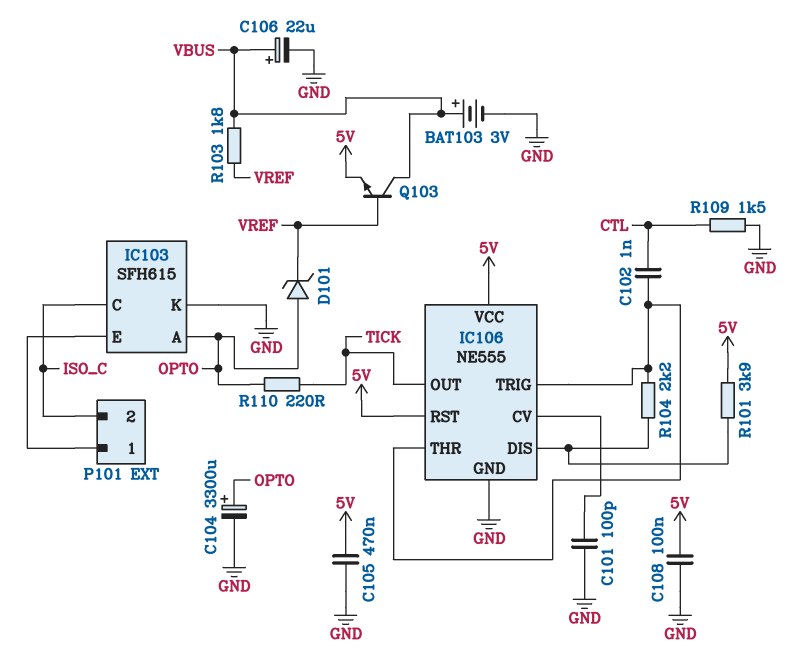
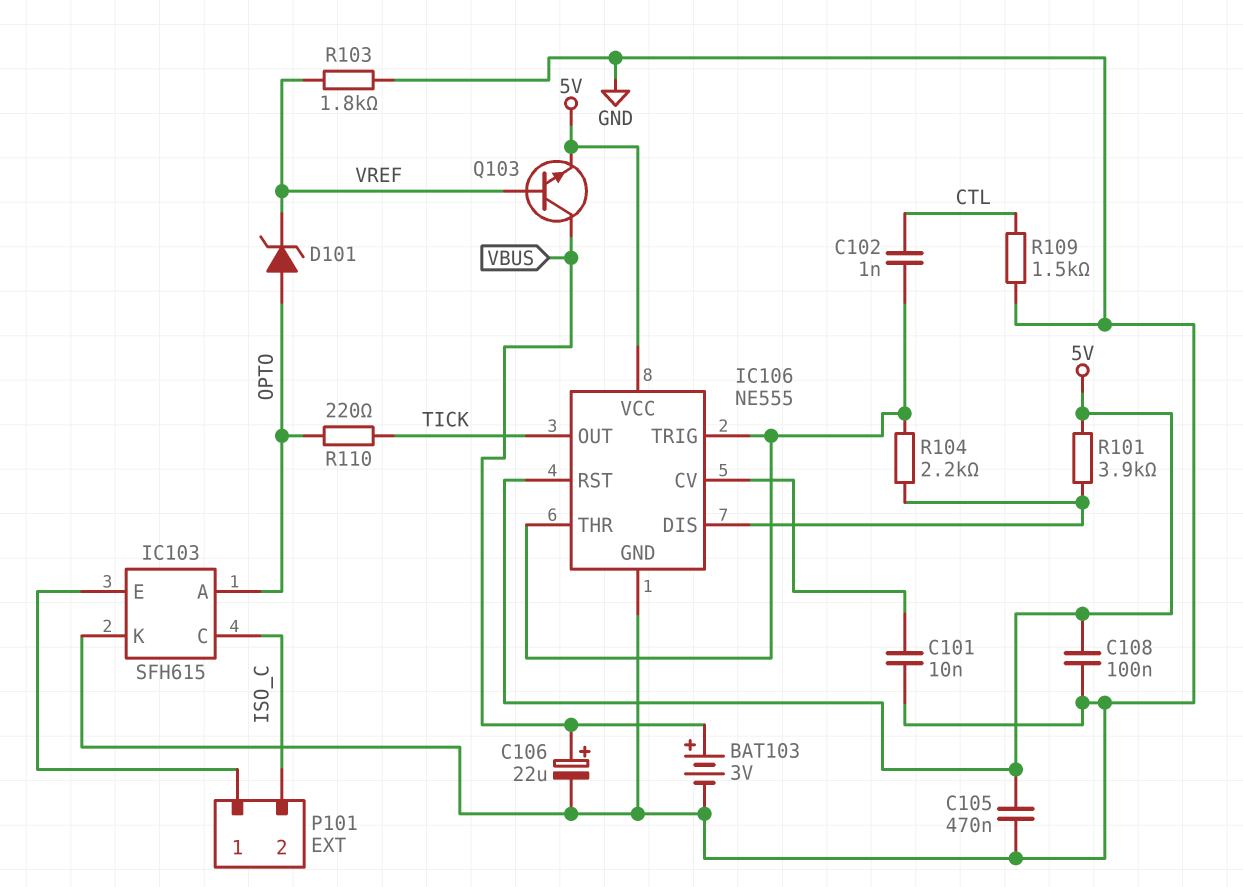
C101: 100pF (GND, IC106/CV) -> 10nF (GND, IC106/CV)
C104: 3300uF (plus OPTO, minus GND) -> none
R103: 1.8k (VBUS, VREF) -> 1.8k (GND, VREF)

